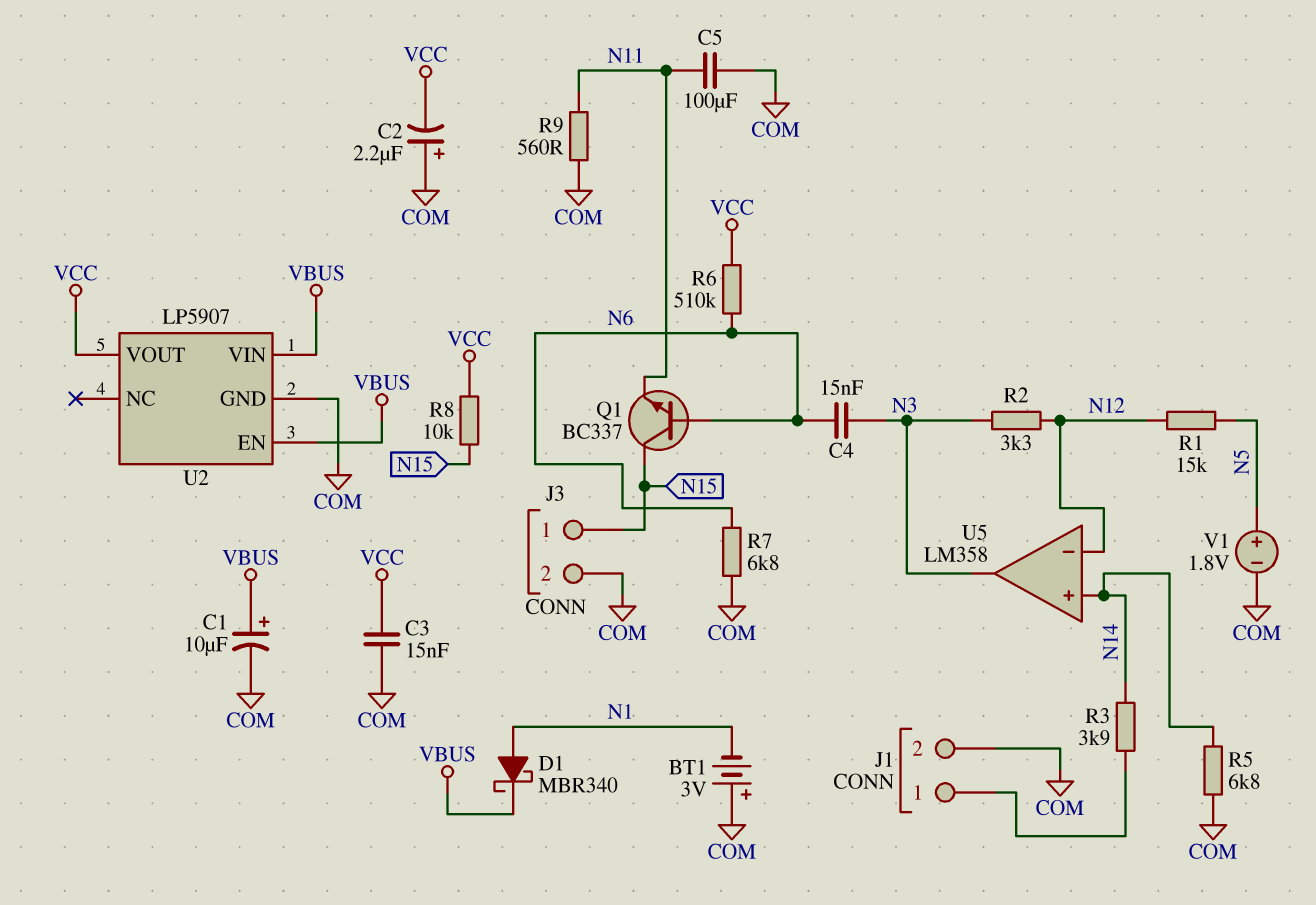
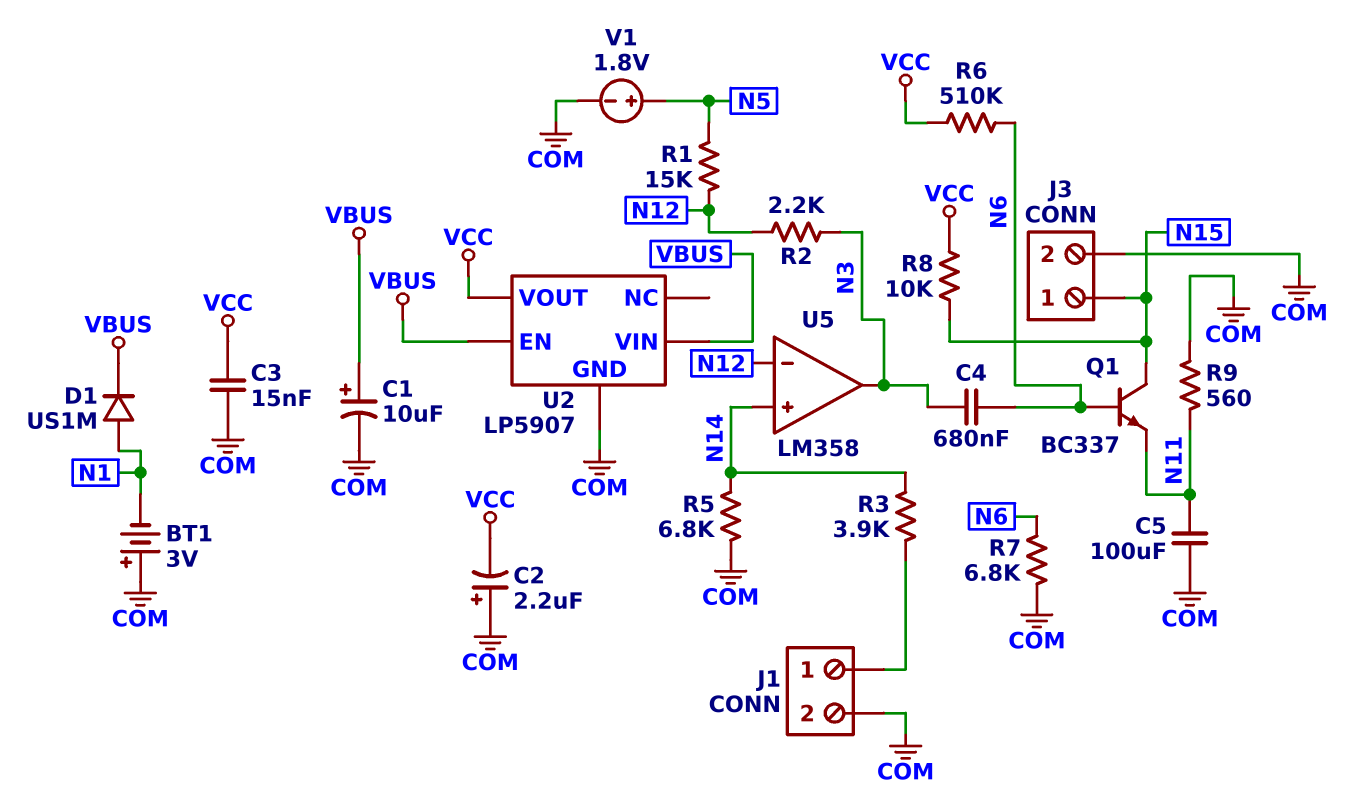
C4: 15nF (N3, N6) -> 680nF (N3, N6)
D1: schottky MBR340 (A N1, K VBUS) -> diode US1M (A N1, K VBUS)
R2: 3.3k (N3, N12) -> 2.2k (N3, N12)

